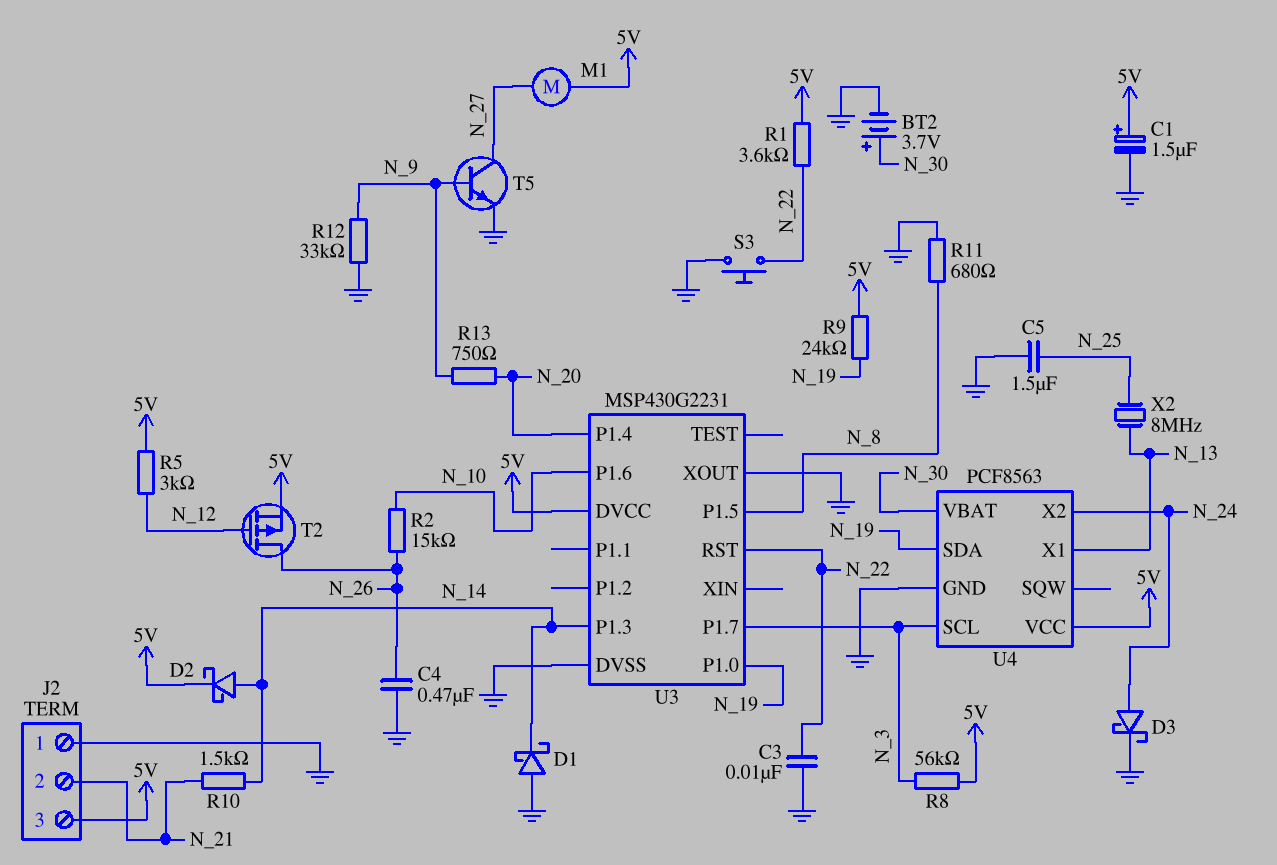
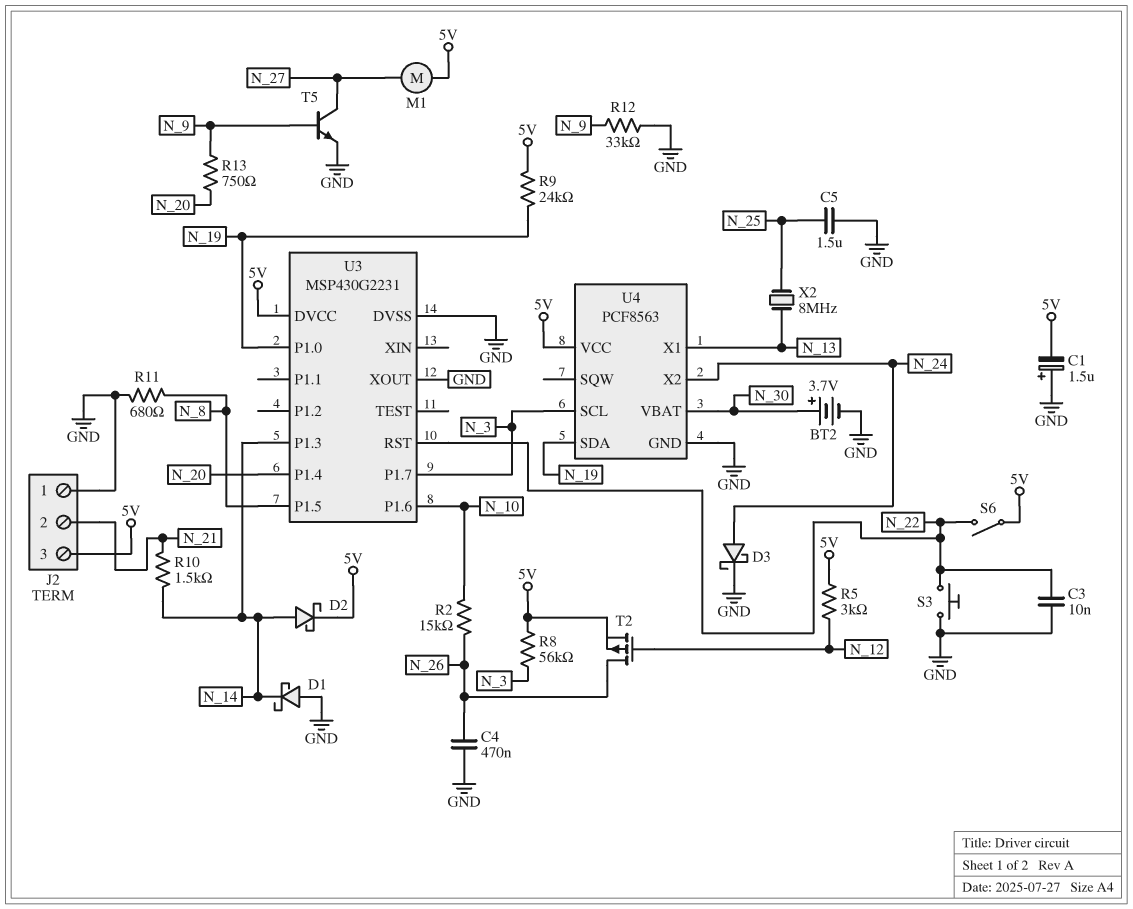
C1: 1.5uF (plus 5V, minus GND) -> 1.5uF (plus GND, minus 5V)
R1: 3.6k (5V, N_22) -> none
S6: none -> switch (5V, N_22)

